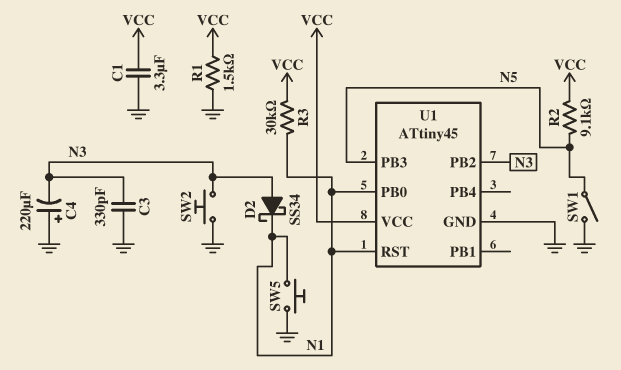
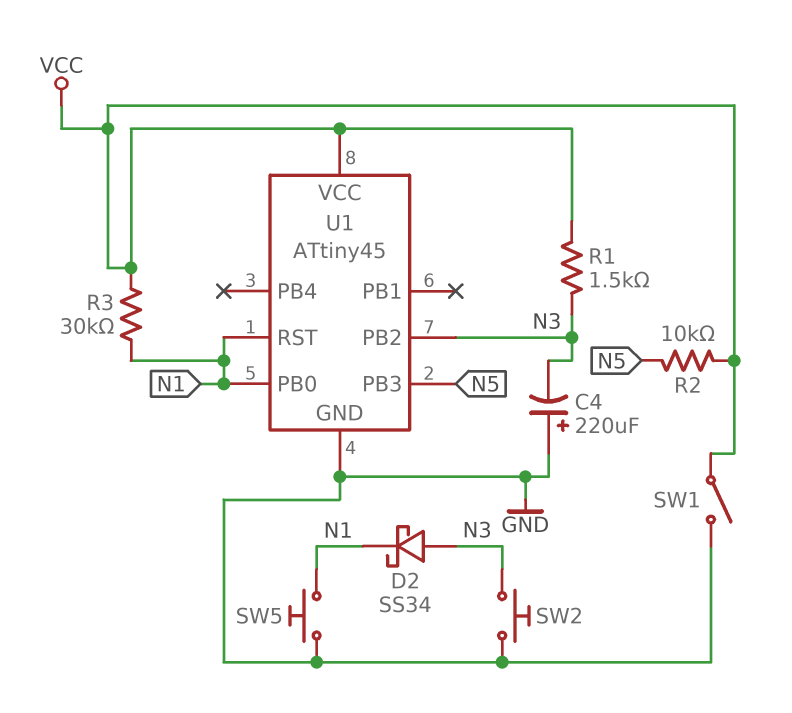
C1: 3.3uF (GND, VCC) -> none
C3: 330pF (GND, N3) -> none
R1: 1.5k (GND, VCC) -> 1.5k (N3, VCC)
R2: 9.1k (N5, VCC) -> 10k (N5, VCC)
SW1: switch (GND, N5) -> switch (GND, VCC)

